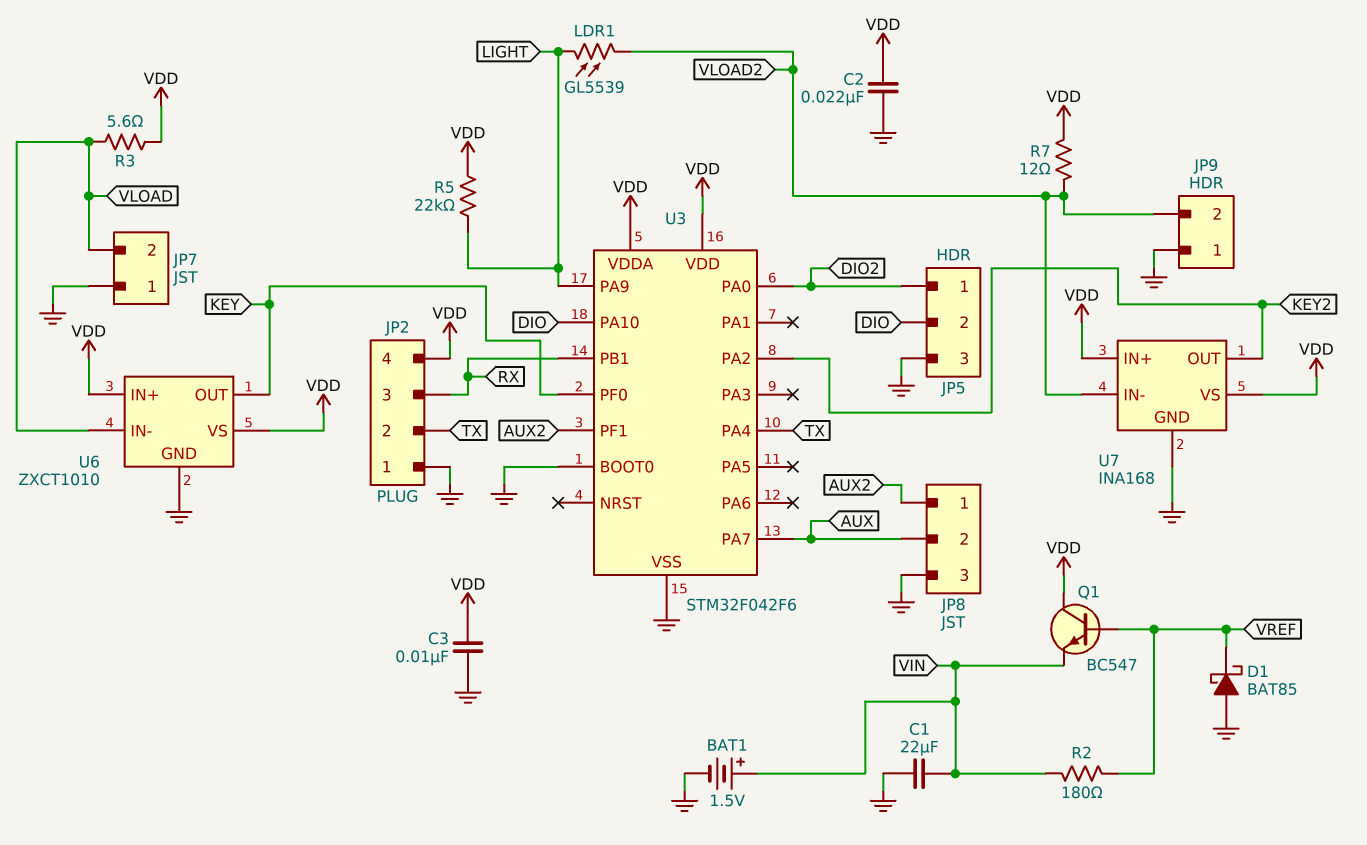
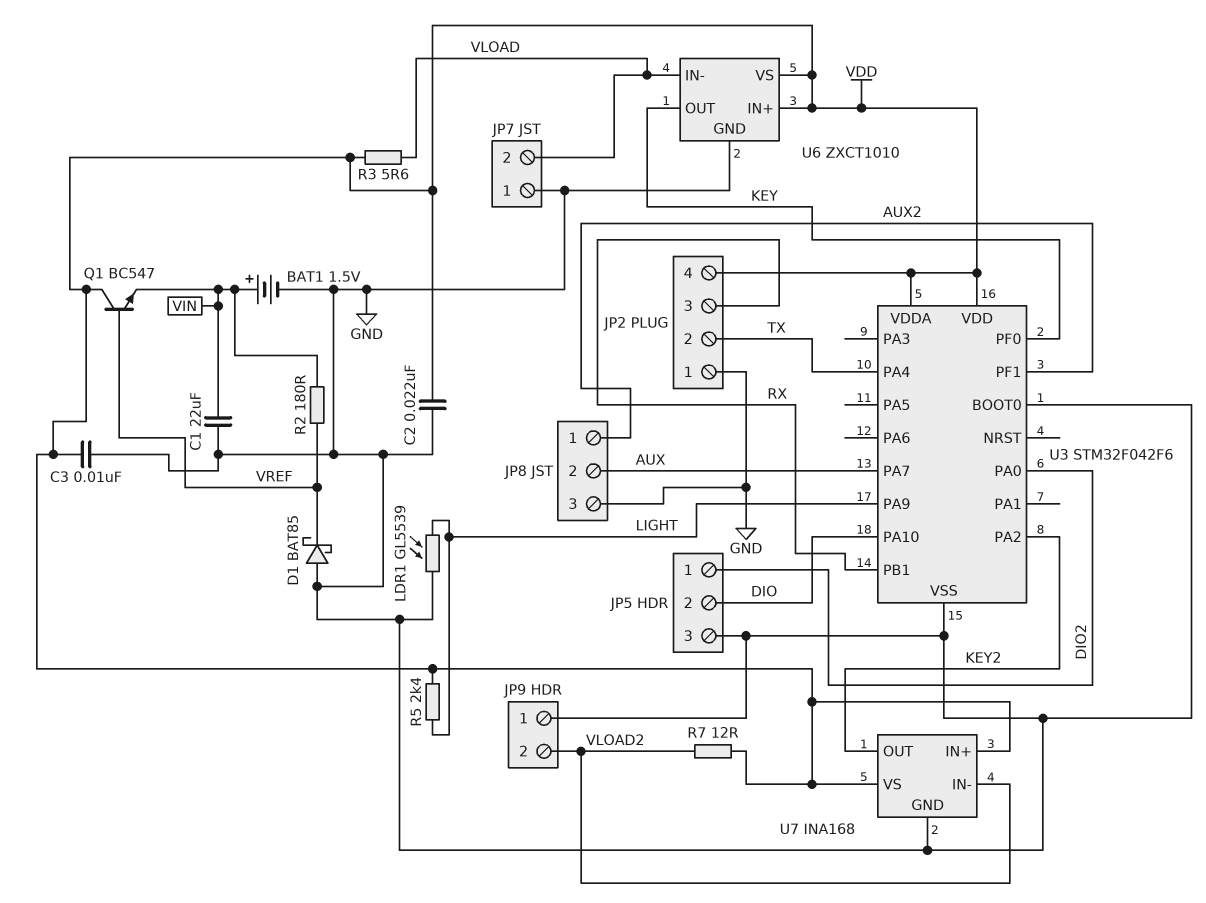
LDR1: GL5539 (LIGHT, VLOAD2) -> GL5539 (GND, LIGHT)
R5: 22k (LIGHT, VDD) -> 2.4k (LIGHT, VDD)

